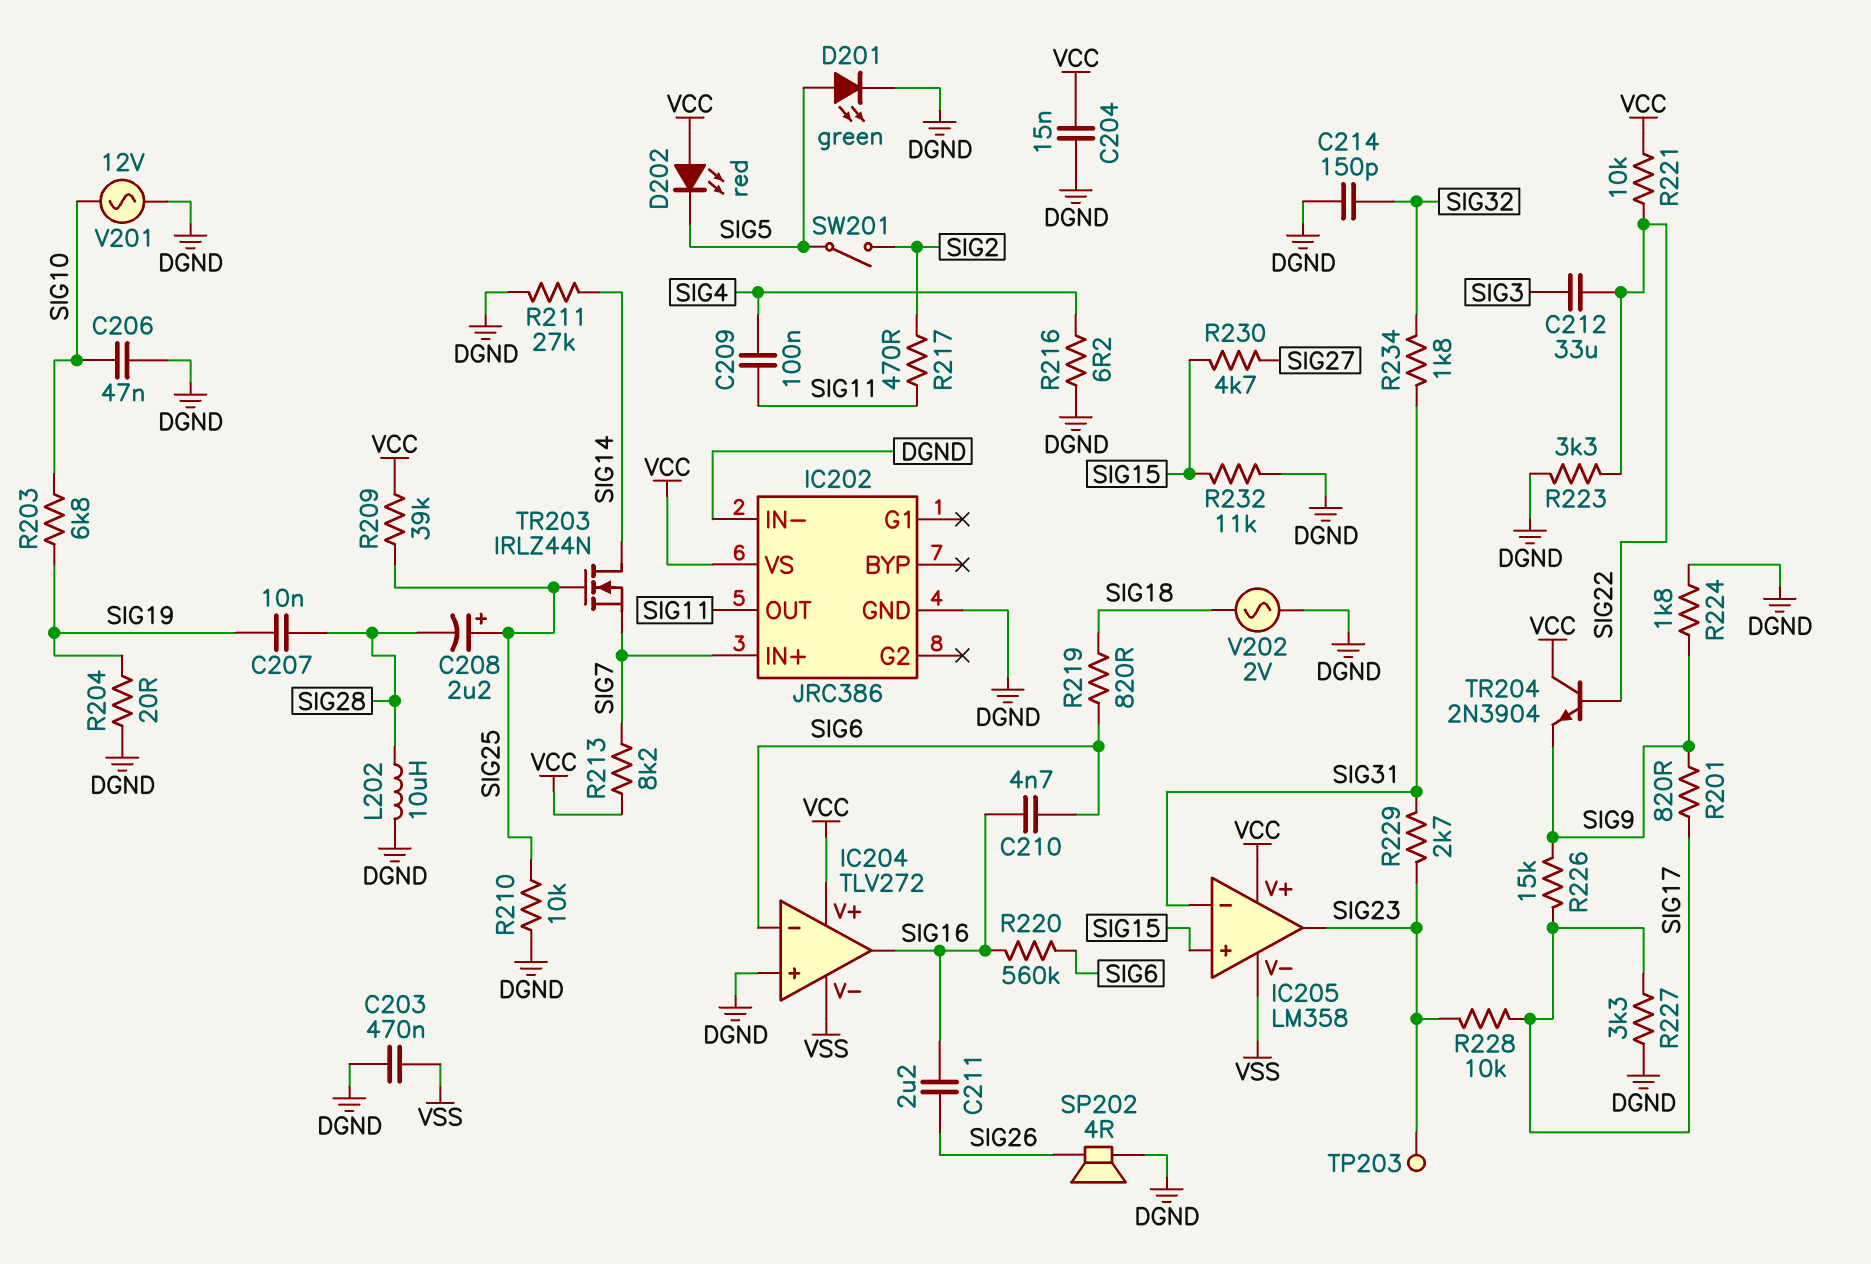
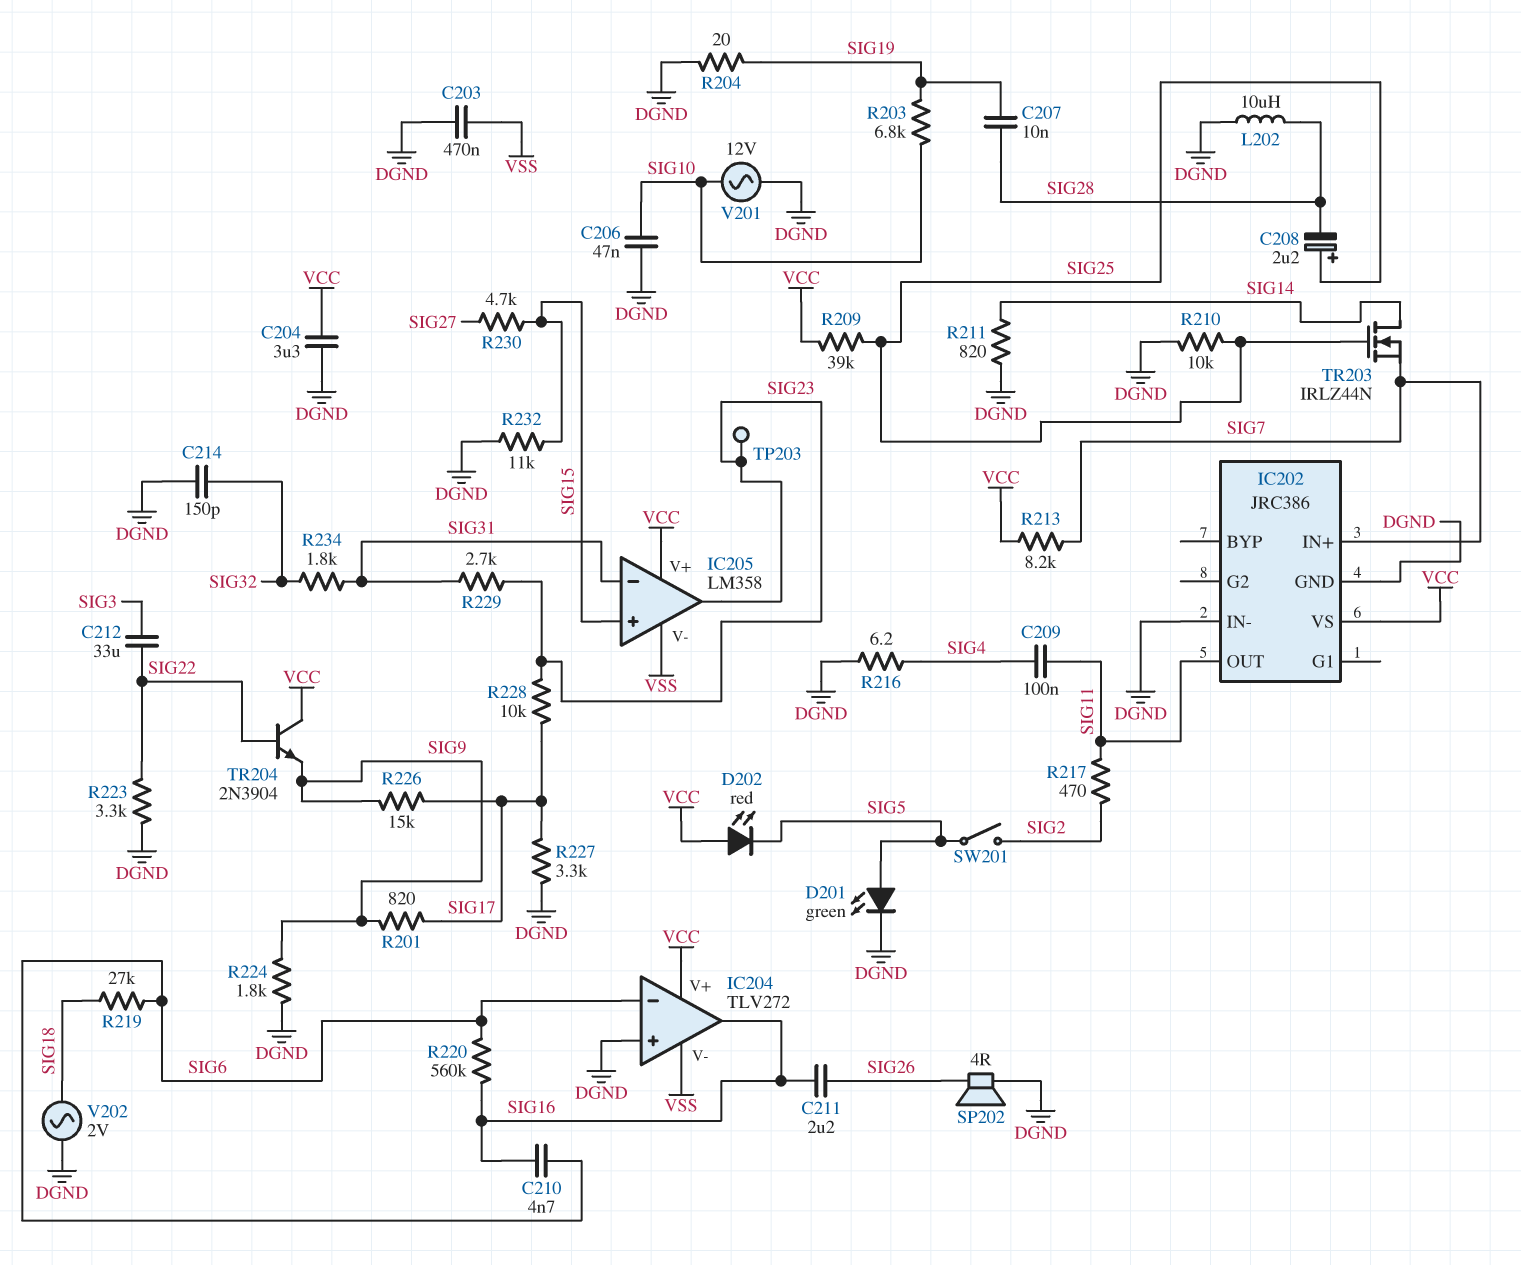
C204: 15nF (DGND, VCC) -> 3.3uF (DGND, VCC)
R211: 27k (DGND, SIG14) -> 820 (DGND, SIG14)
R219: 820 (SIG6, SIG18) -> 27k (SIG6, SIG18)
R221: 10k (SIG22, VCC) -> none

